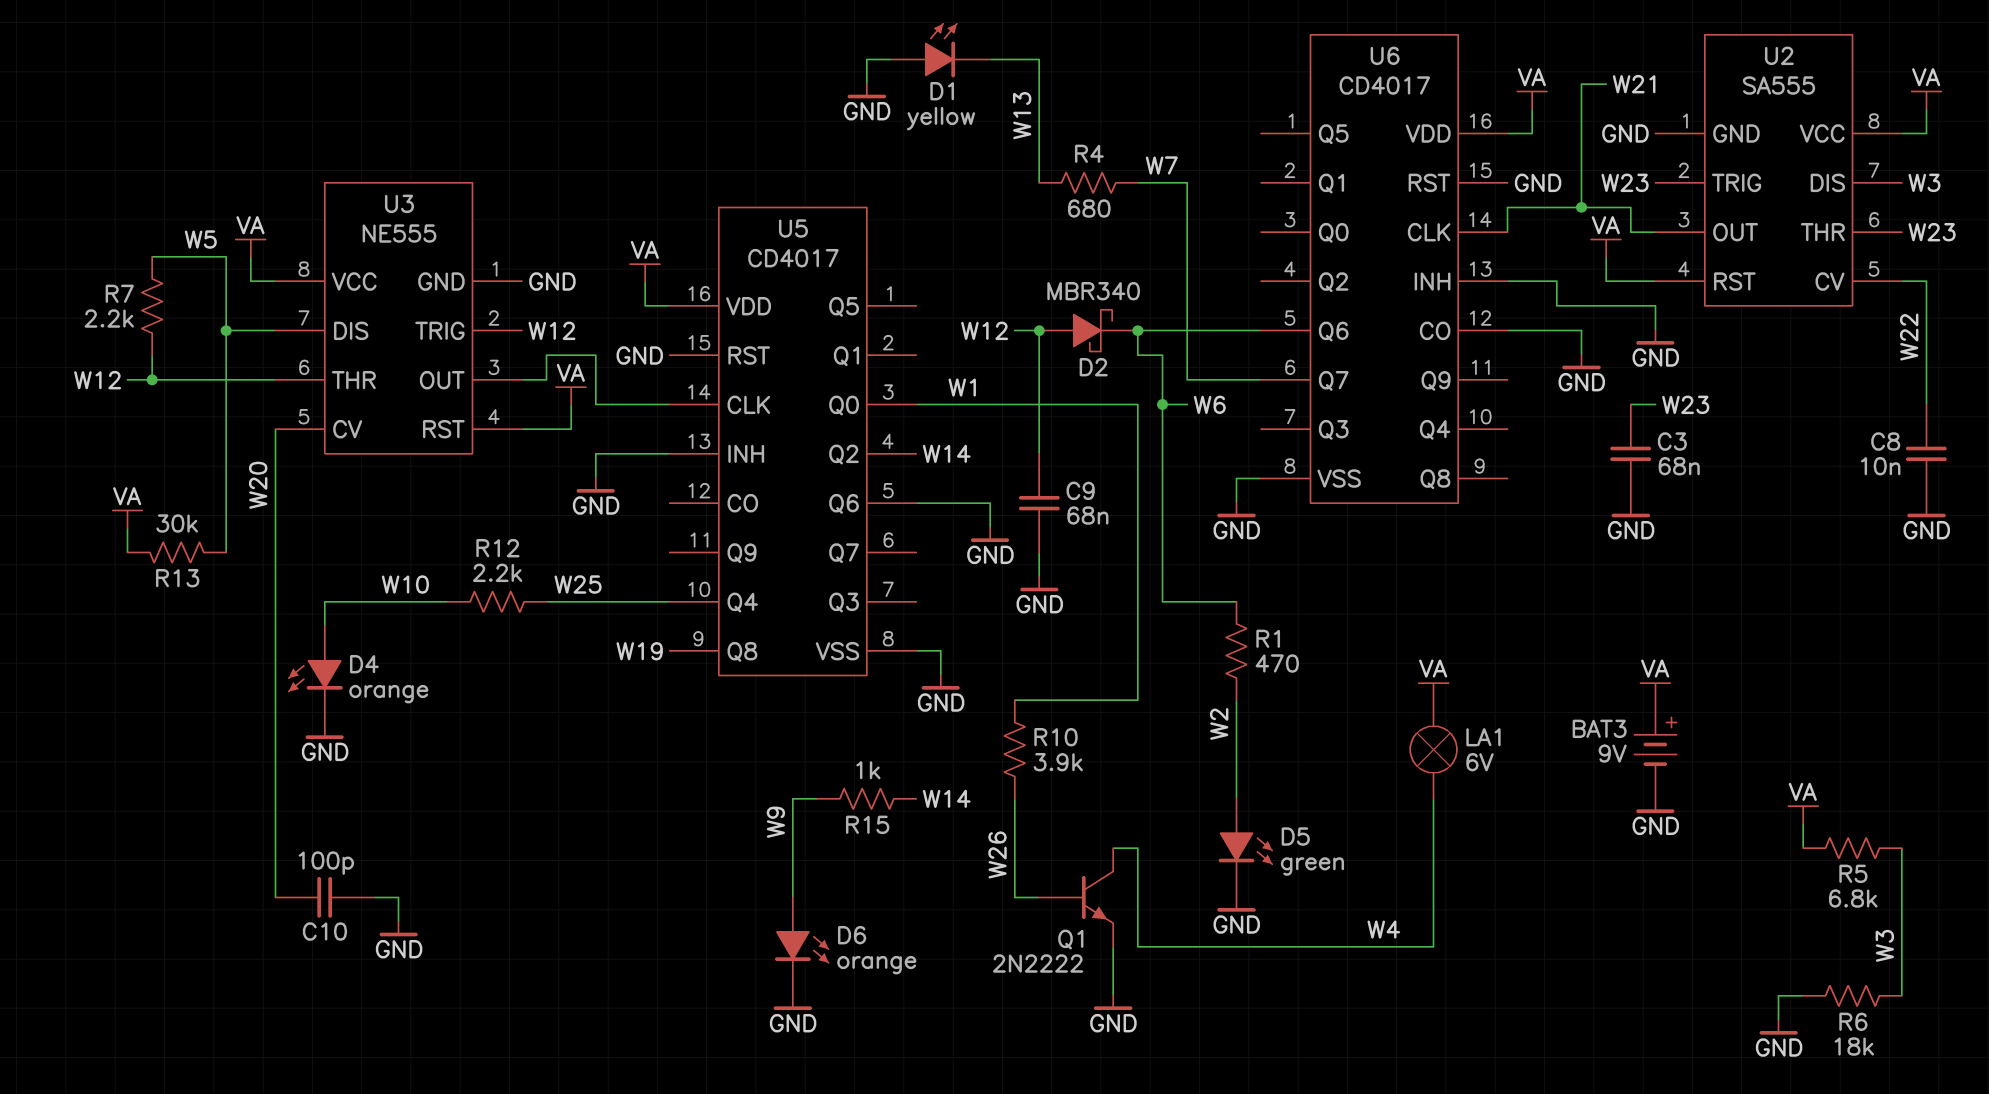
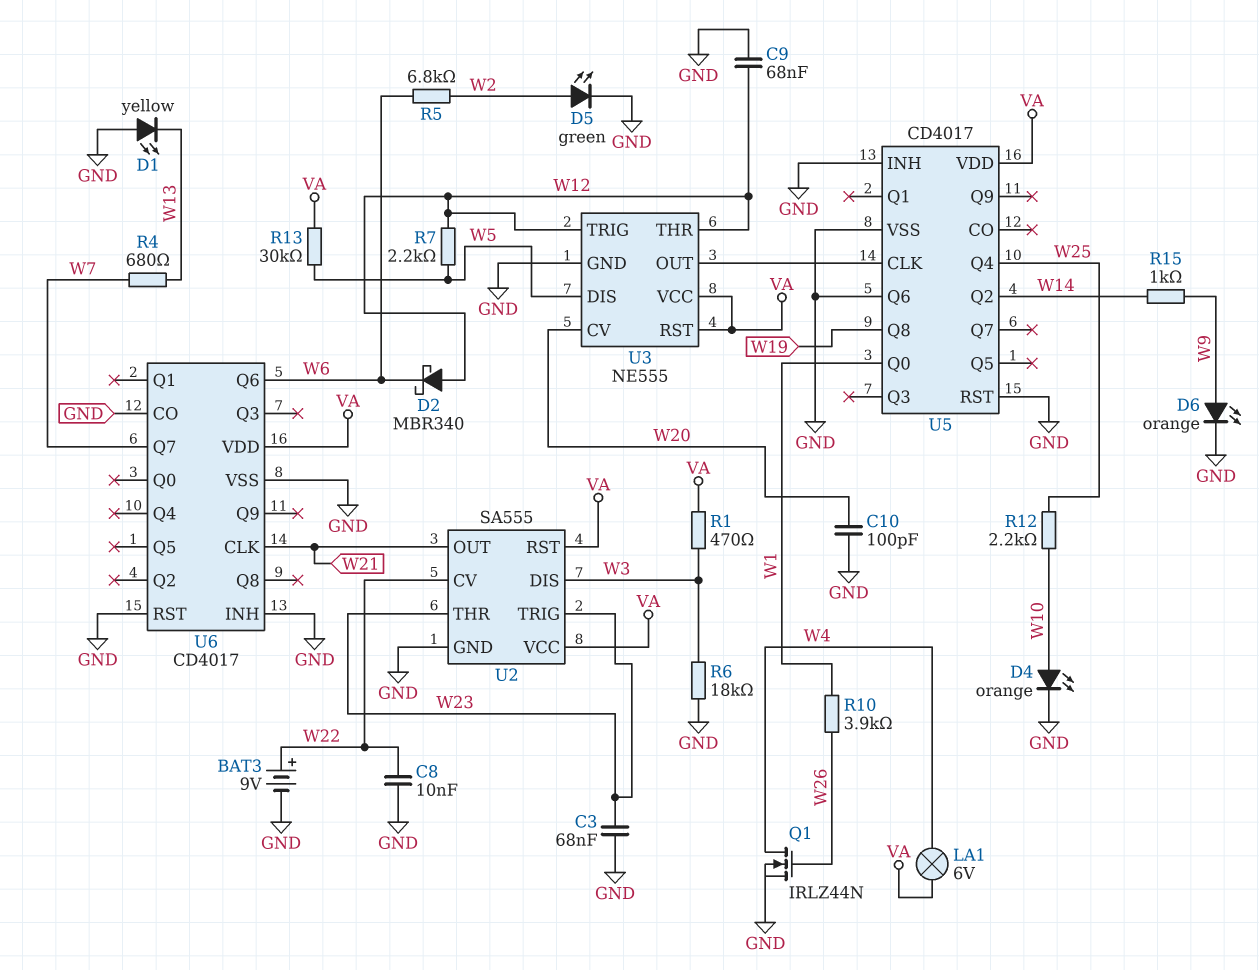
BAT3: 9V (plus VA, minus GND) -> 9V (plus W22, minus GND)
Q1: NPN 2N2222 (B W26, C W4, E GND) -> NMOS IRLZ44N (G W26, D W4, S GND)
R1: 470 (W2, W6) -> 470 (VA, W3)
R5: 6.8k (VA, W3) -> 6.8k (W2, W6)

